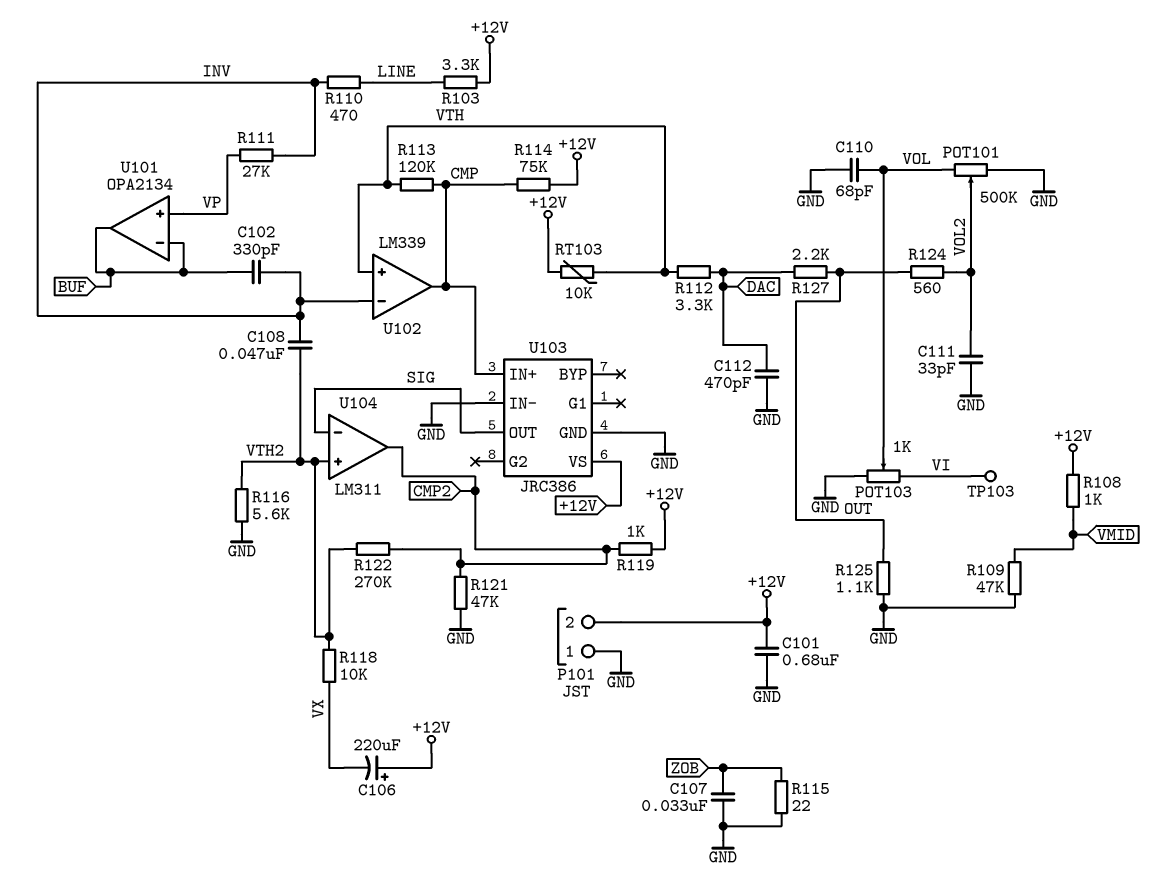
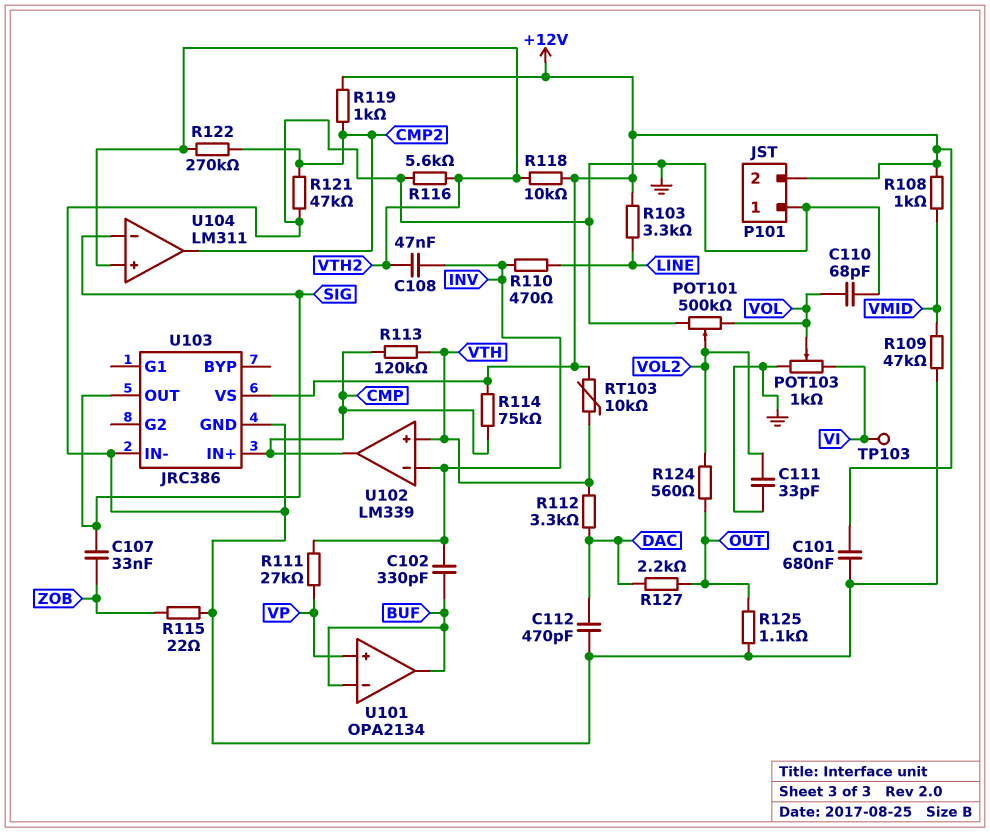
C106: 220uF (plus +12V, minus VX) -> none
C107: 33nF (GND, ZOB) -> 33nF (SIG, ZOB)
R118: 10k (VTH2, VX) -> 10k (+12V, VTH2)

